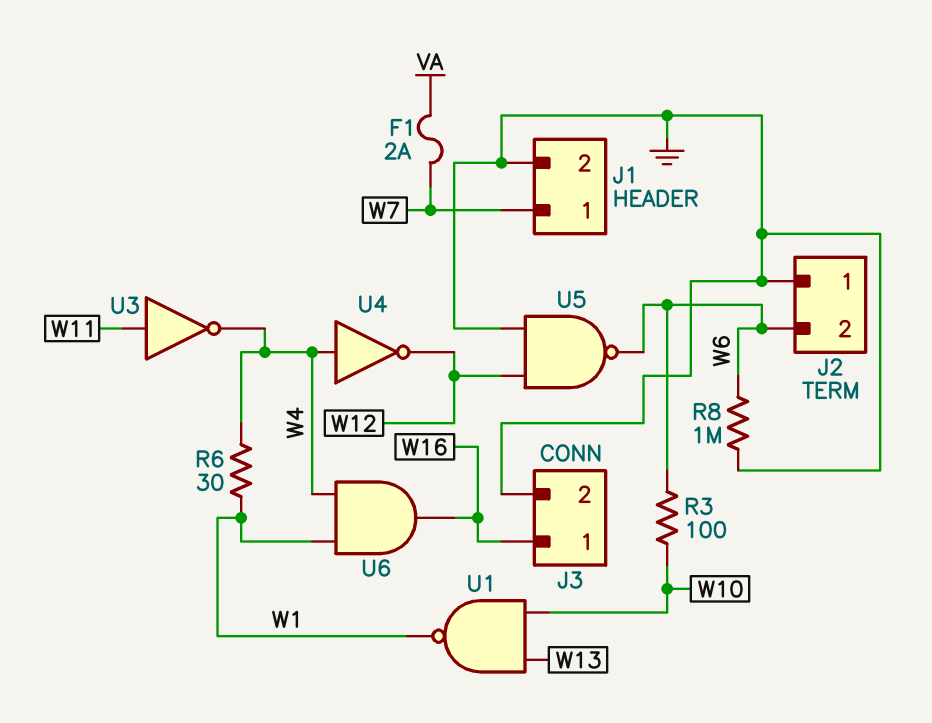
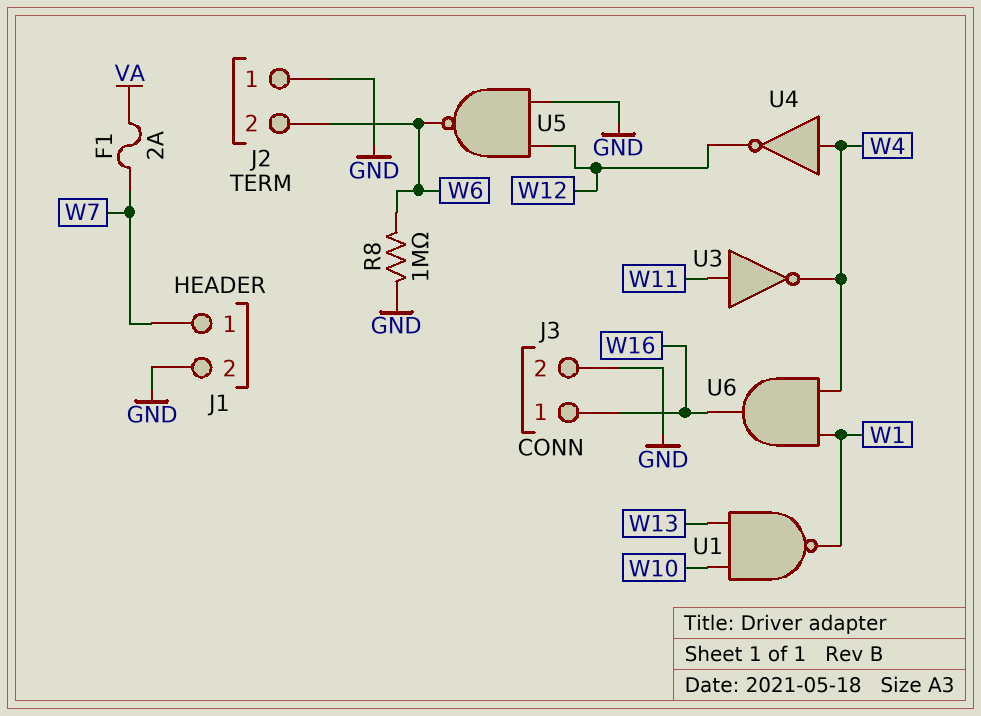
R3: 100 (W6, W10) -> none
R6: 30 (W1, W4) -> none

